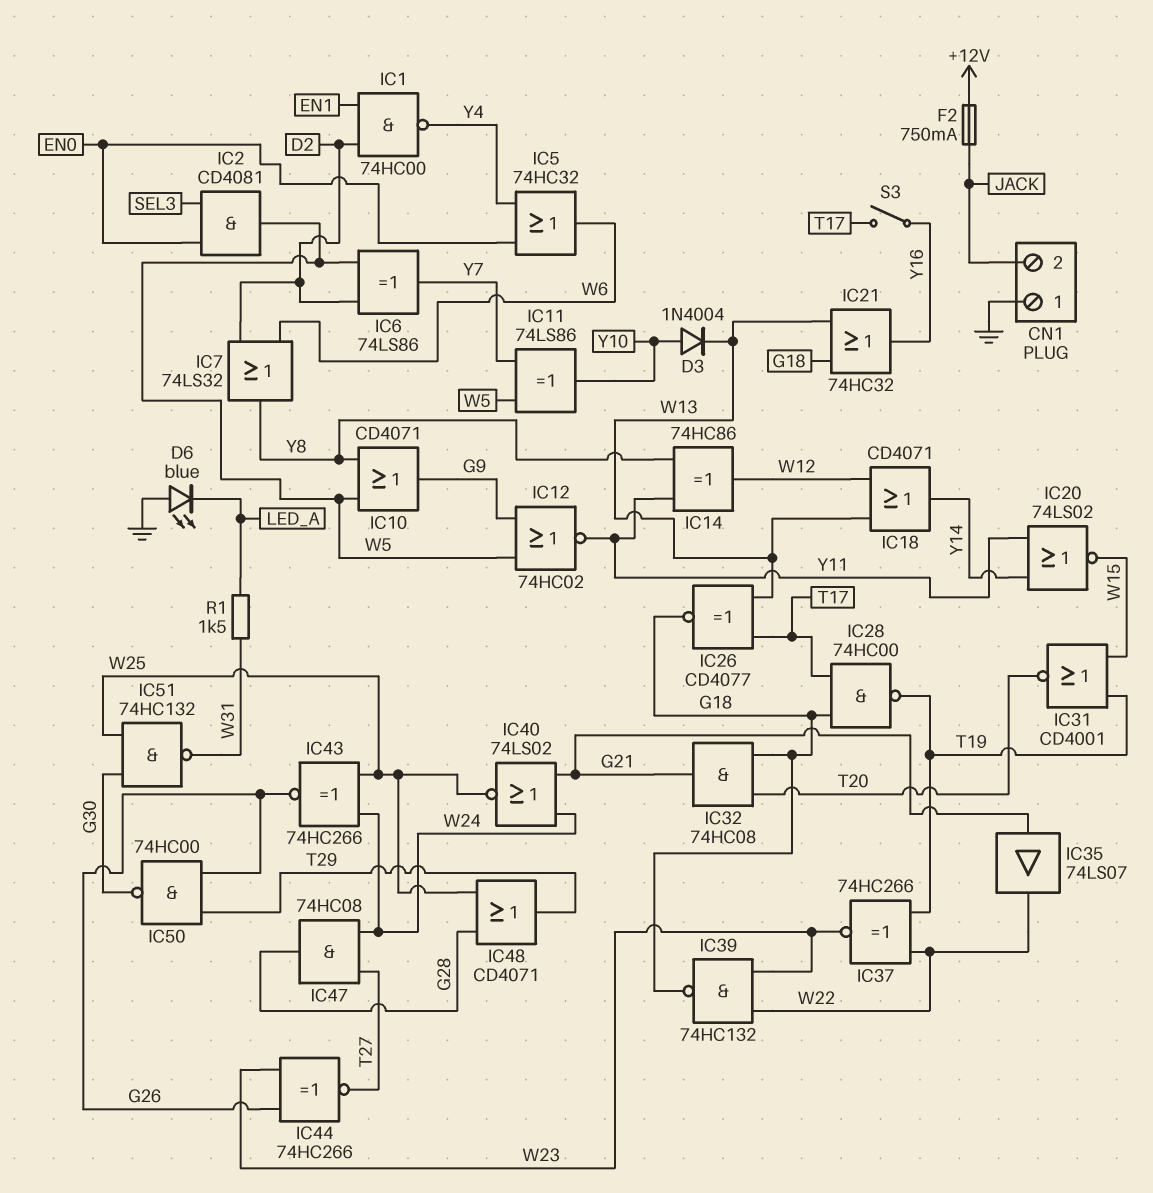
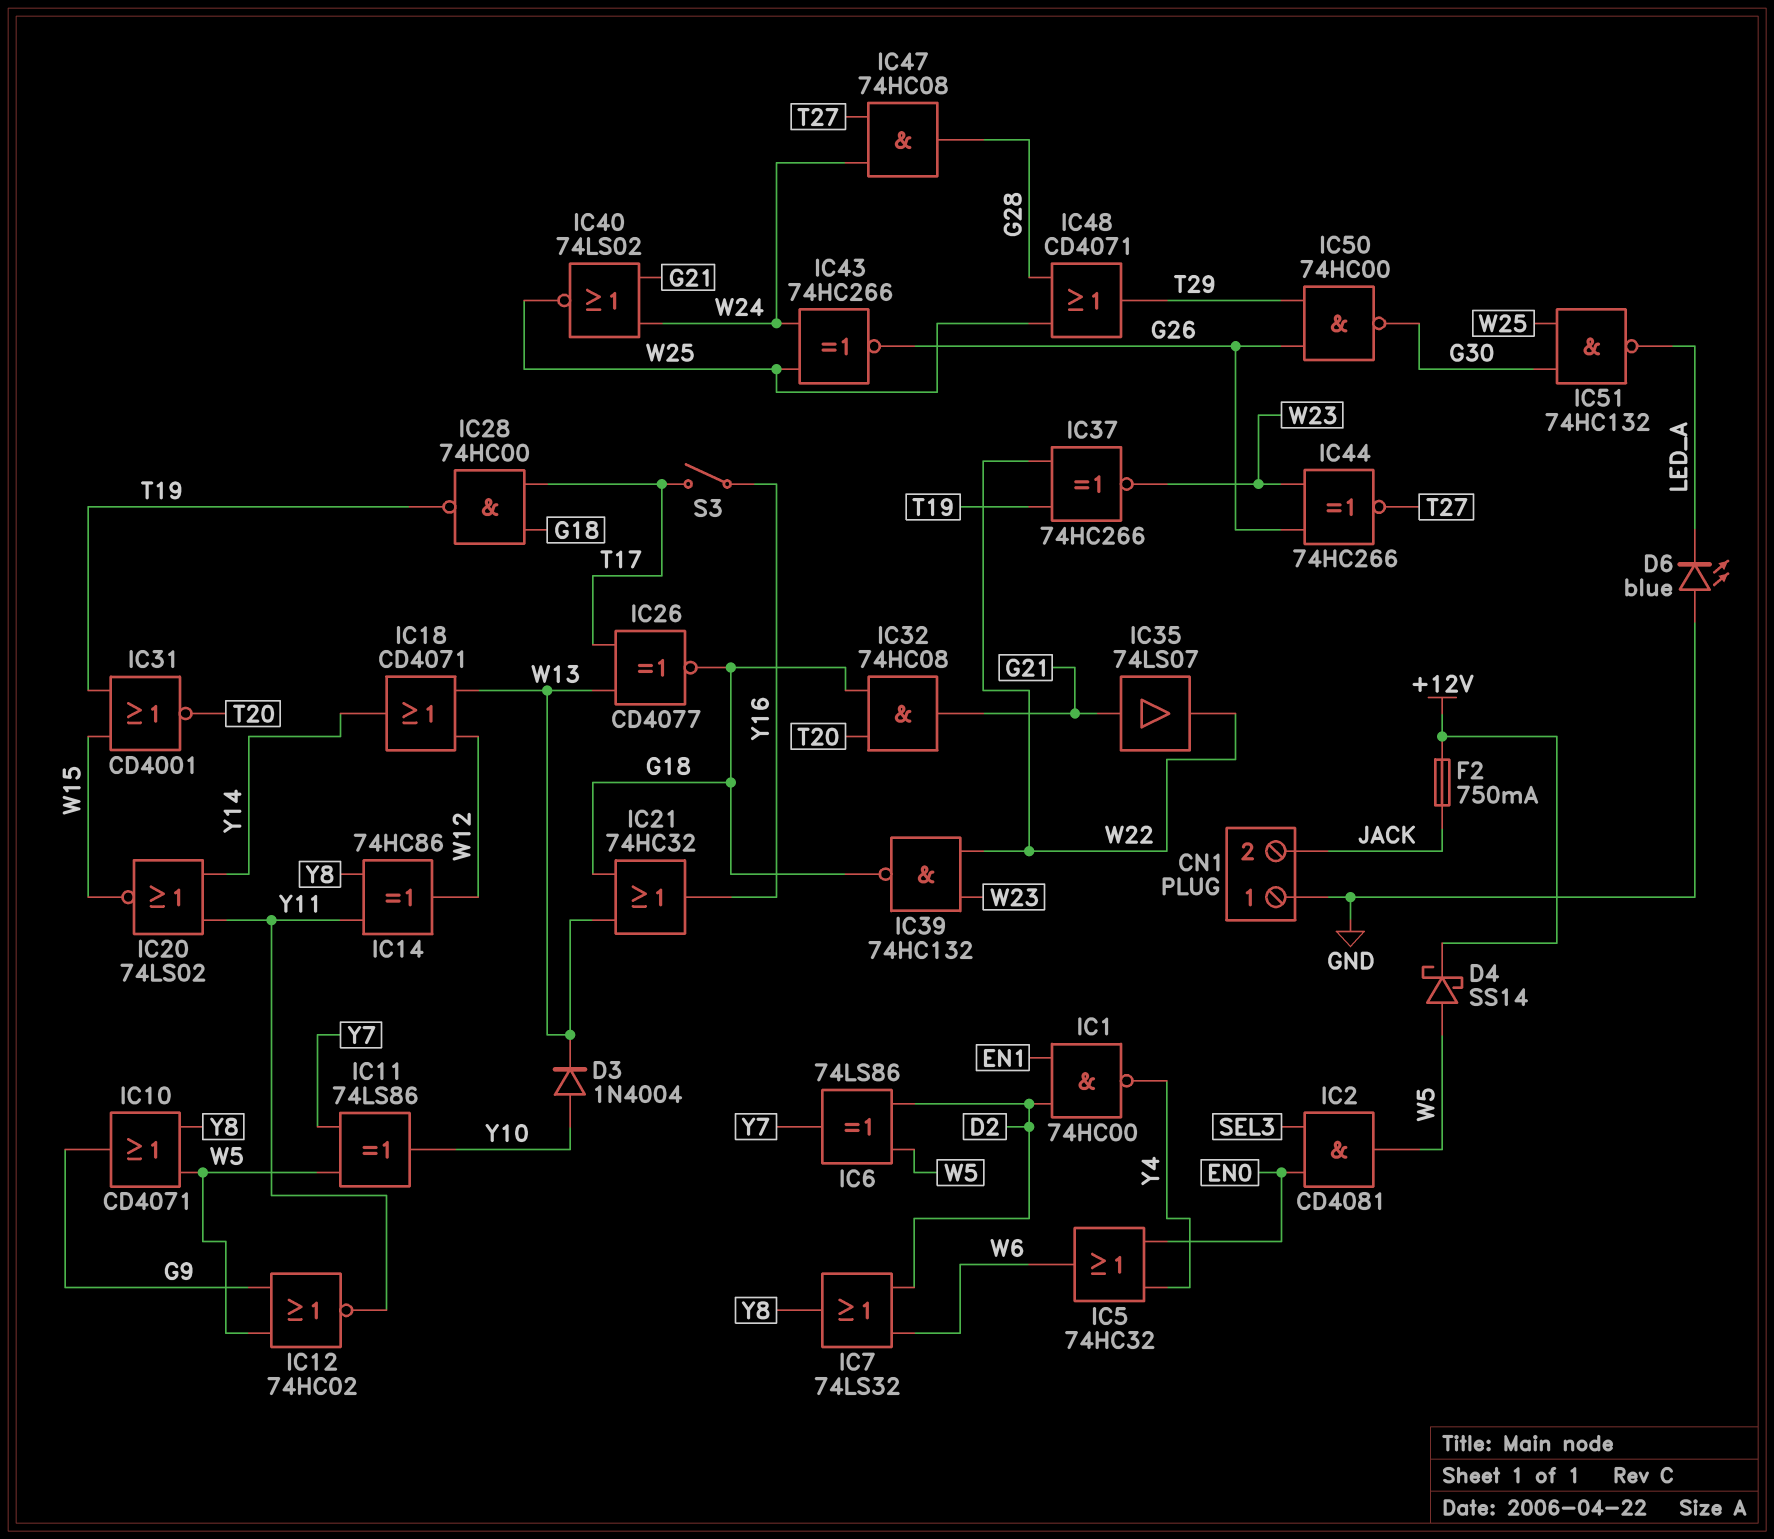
D4: none -> schottky SS14 (A W5, K +12V)
IC51: NAND 74HC132 (in G30, in W25, out W31) -> NAND 74HC132 (in G30, in W25, out LED_A)
R1: 1.5k (LED_A, W31) -> none

